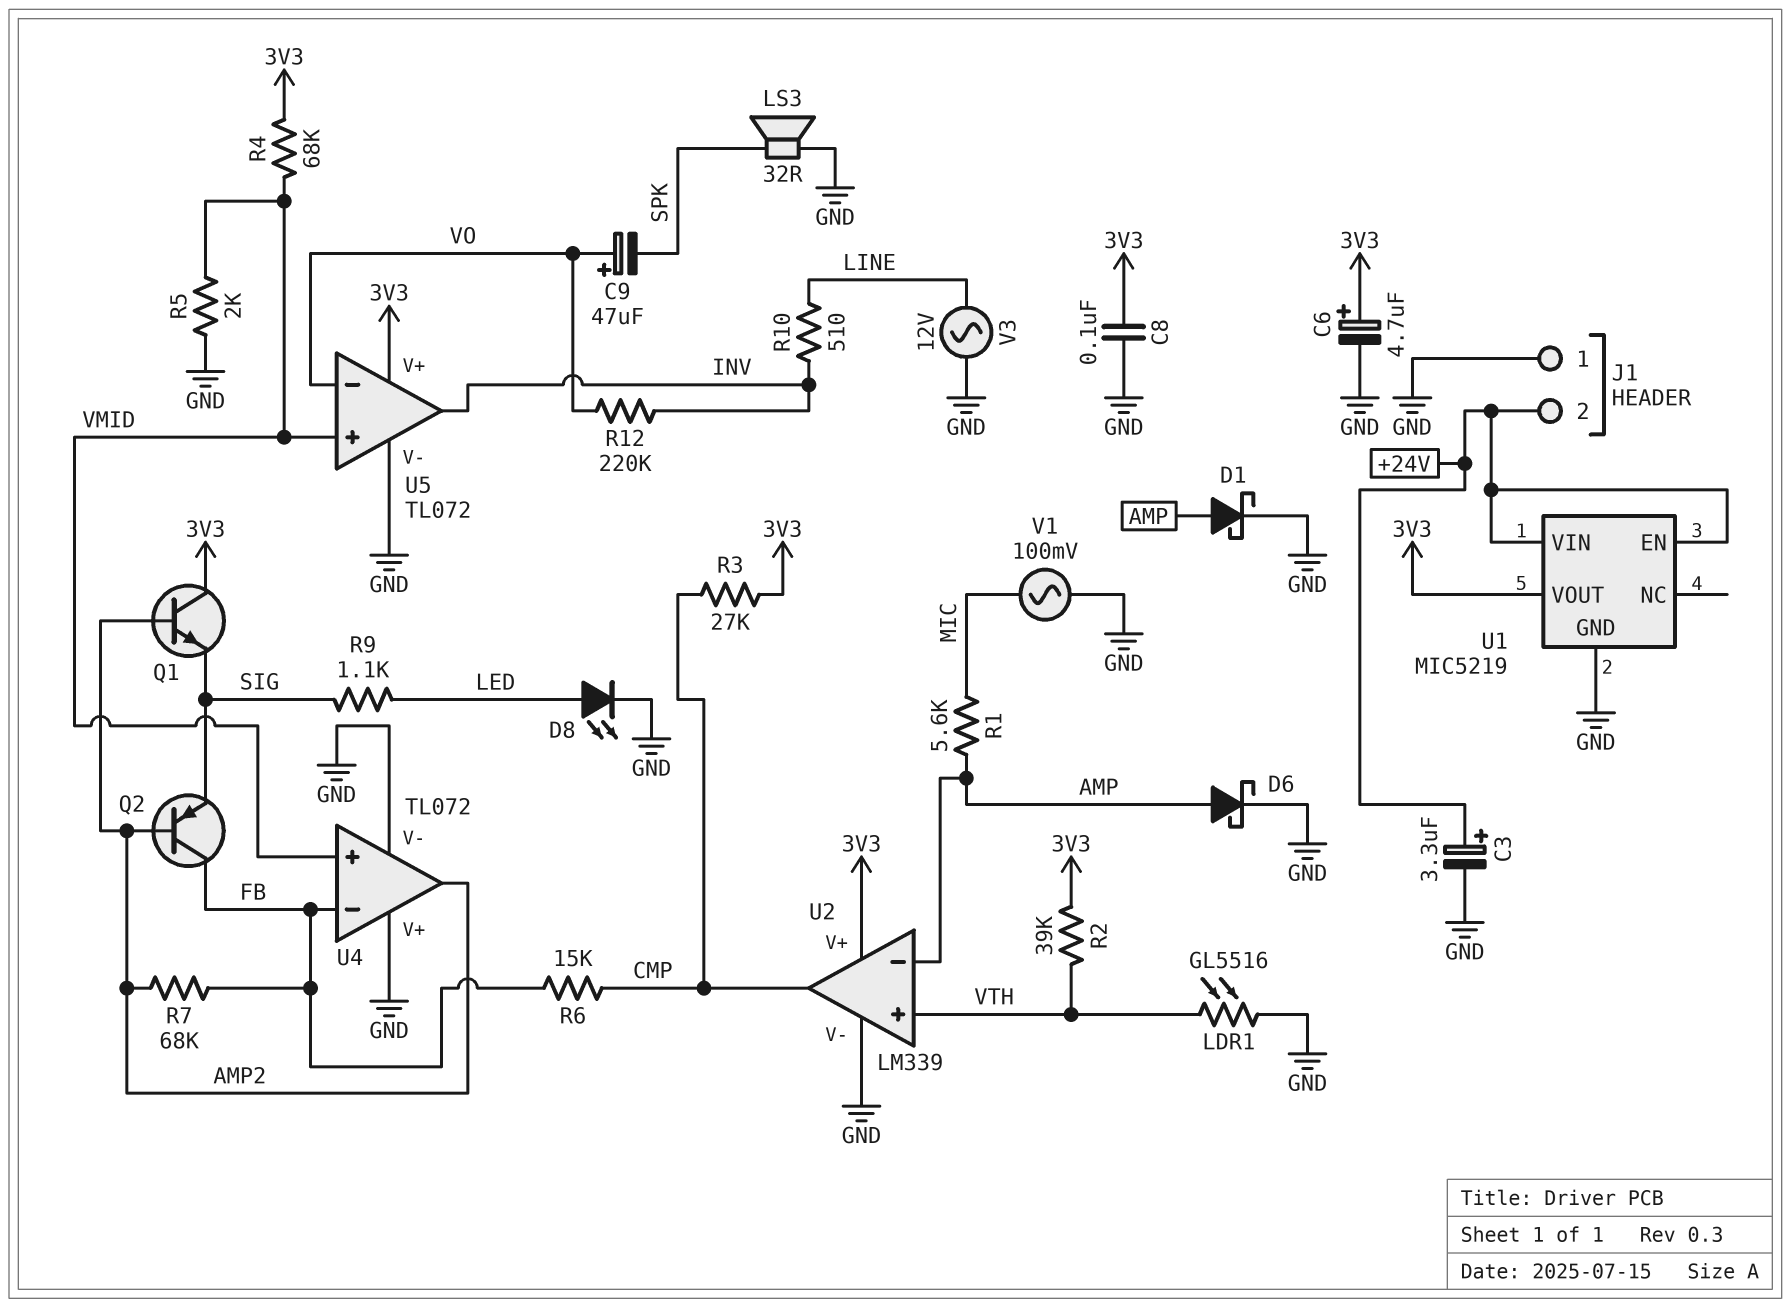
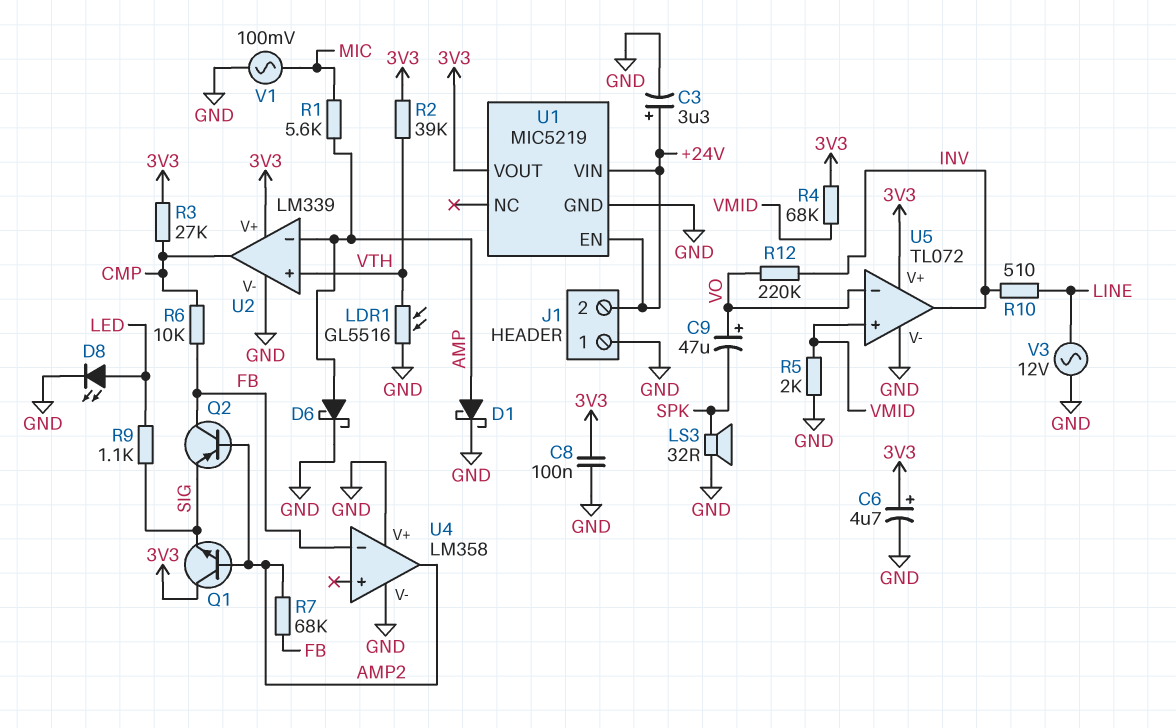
R6: 15k (CMP, FB) -> 10k (CMP, FB)
U4: TL072 -> LM358
U4 pin in+: VMID -> none

